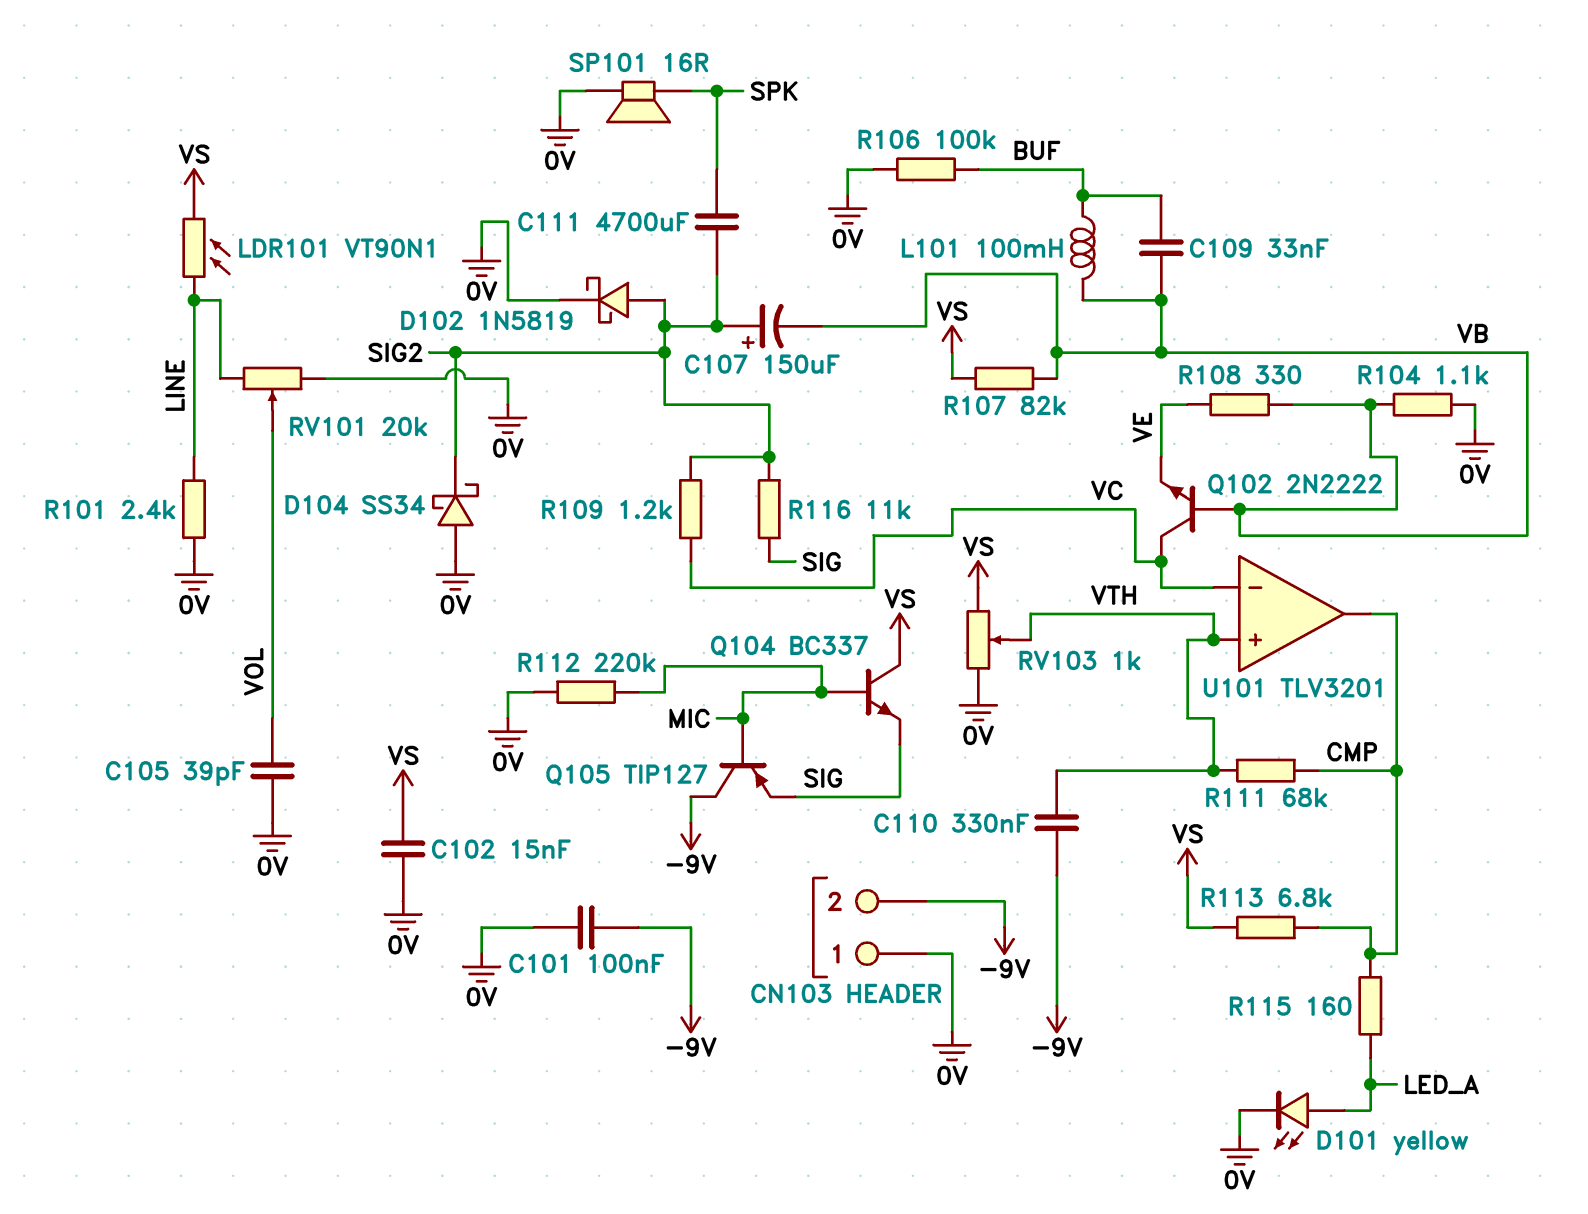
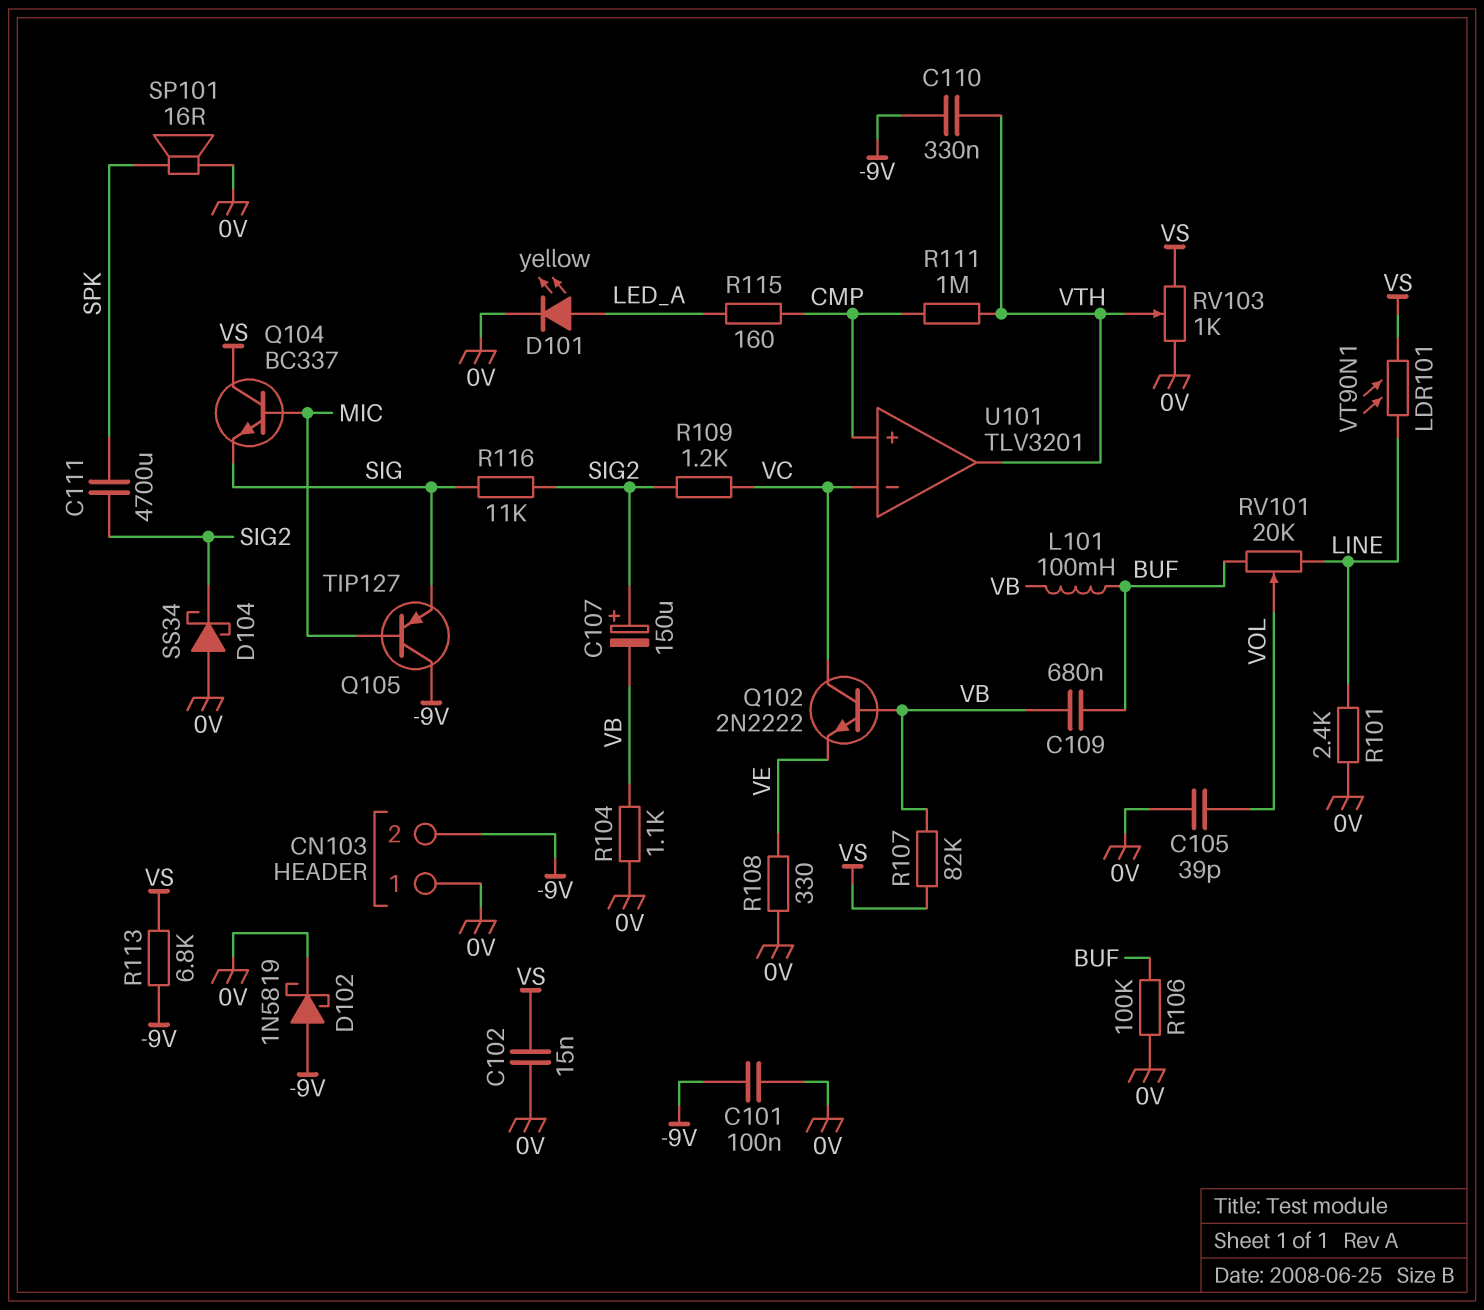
C109: 33nF (BUF, VB) -> 680nF (BUF, VB)
D102: schottky 1N5819 (A SIG2, K 0V) -> schottky 1N5819 (A -9V, K 0V)
R108: 330 (VB, VE) -> 330 (0V, VE)
R111: 68k (CMP, VTH) -> 1M (CMP, VTH)
R112: 220k (0V, MIC) -> none
R113: 6.8k (CMP, VS) -> 6.8k (-9V, VS)
RV101: 20k (0V, LINE, wiper VOL) -> 20k (BUF, LINE, wiper VOL)
U101 pin in+: VTH -> CMP
U101 pin out: CMP -> VTH

